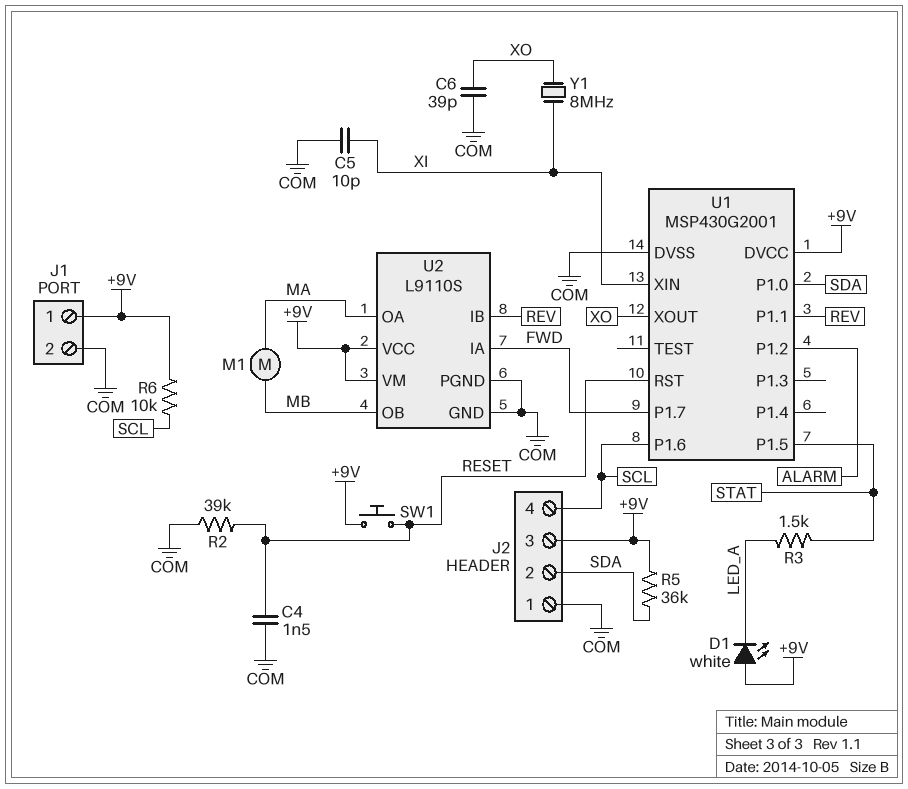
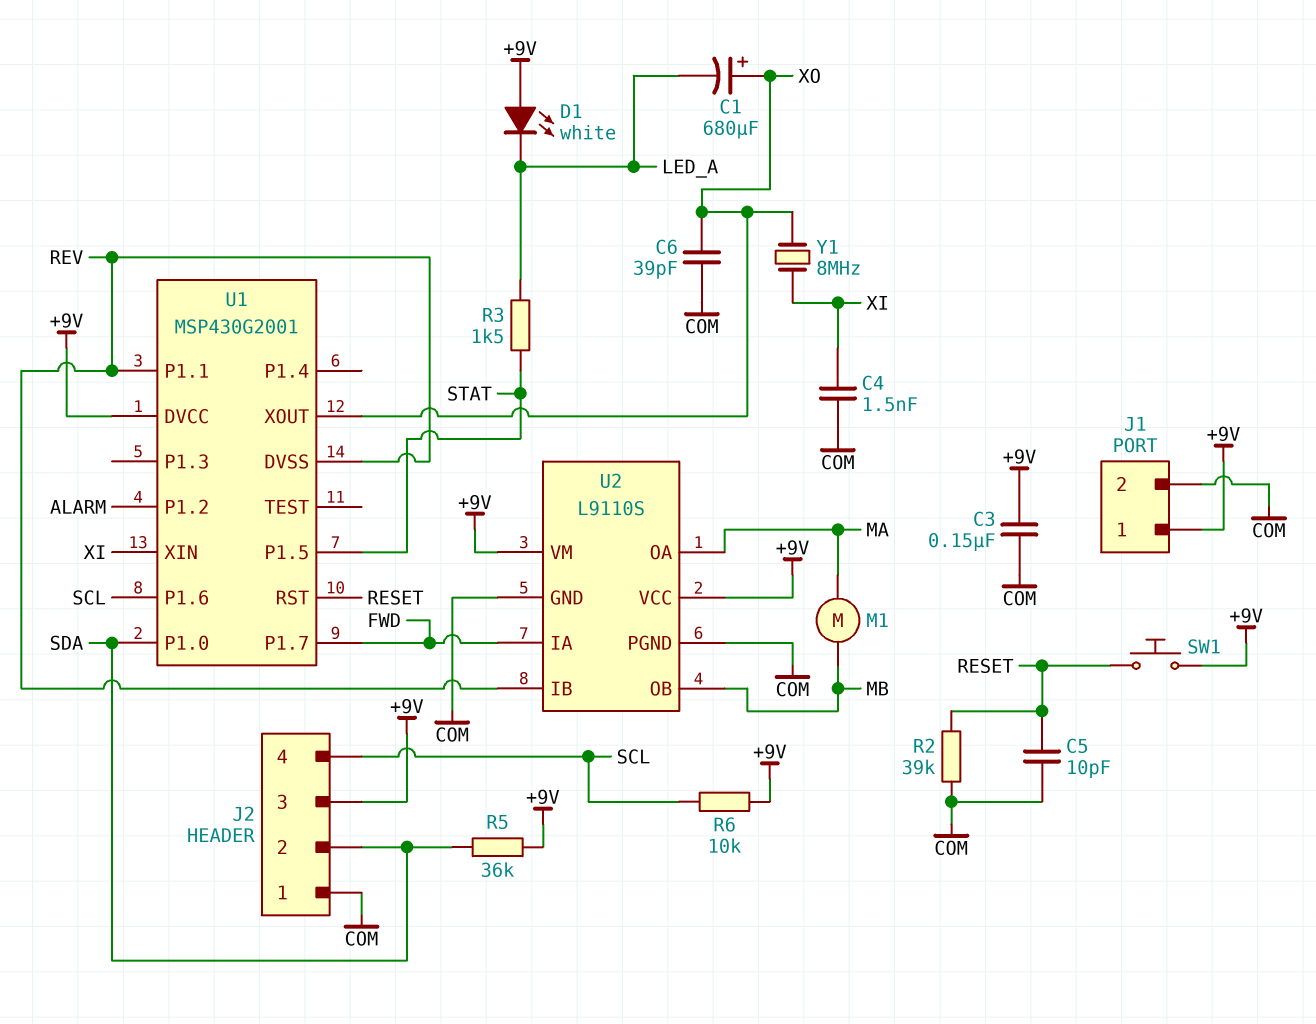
C1: none -> 680uF (plus XO, minus LED_A)
C3: none -> 150nF (+9V, COM)
C4: 1.5nF (COM, RESET) -> 1.5nF (COM, XI)
C5: 10pF (COM, XI) -> 10pF (COM, RESET)
U1 pin DVSS: COM -> REV

